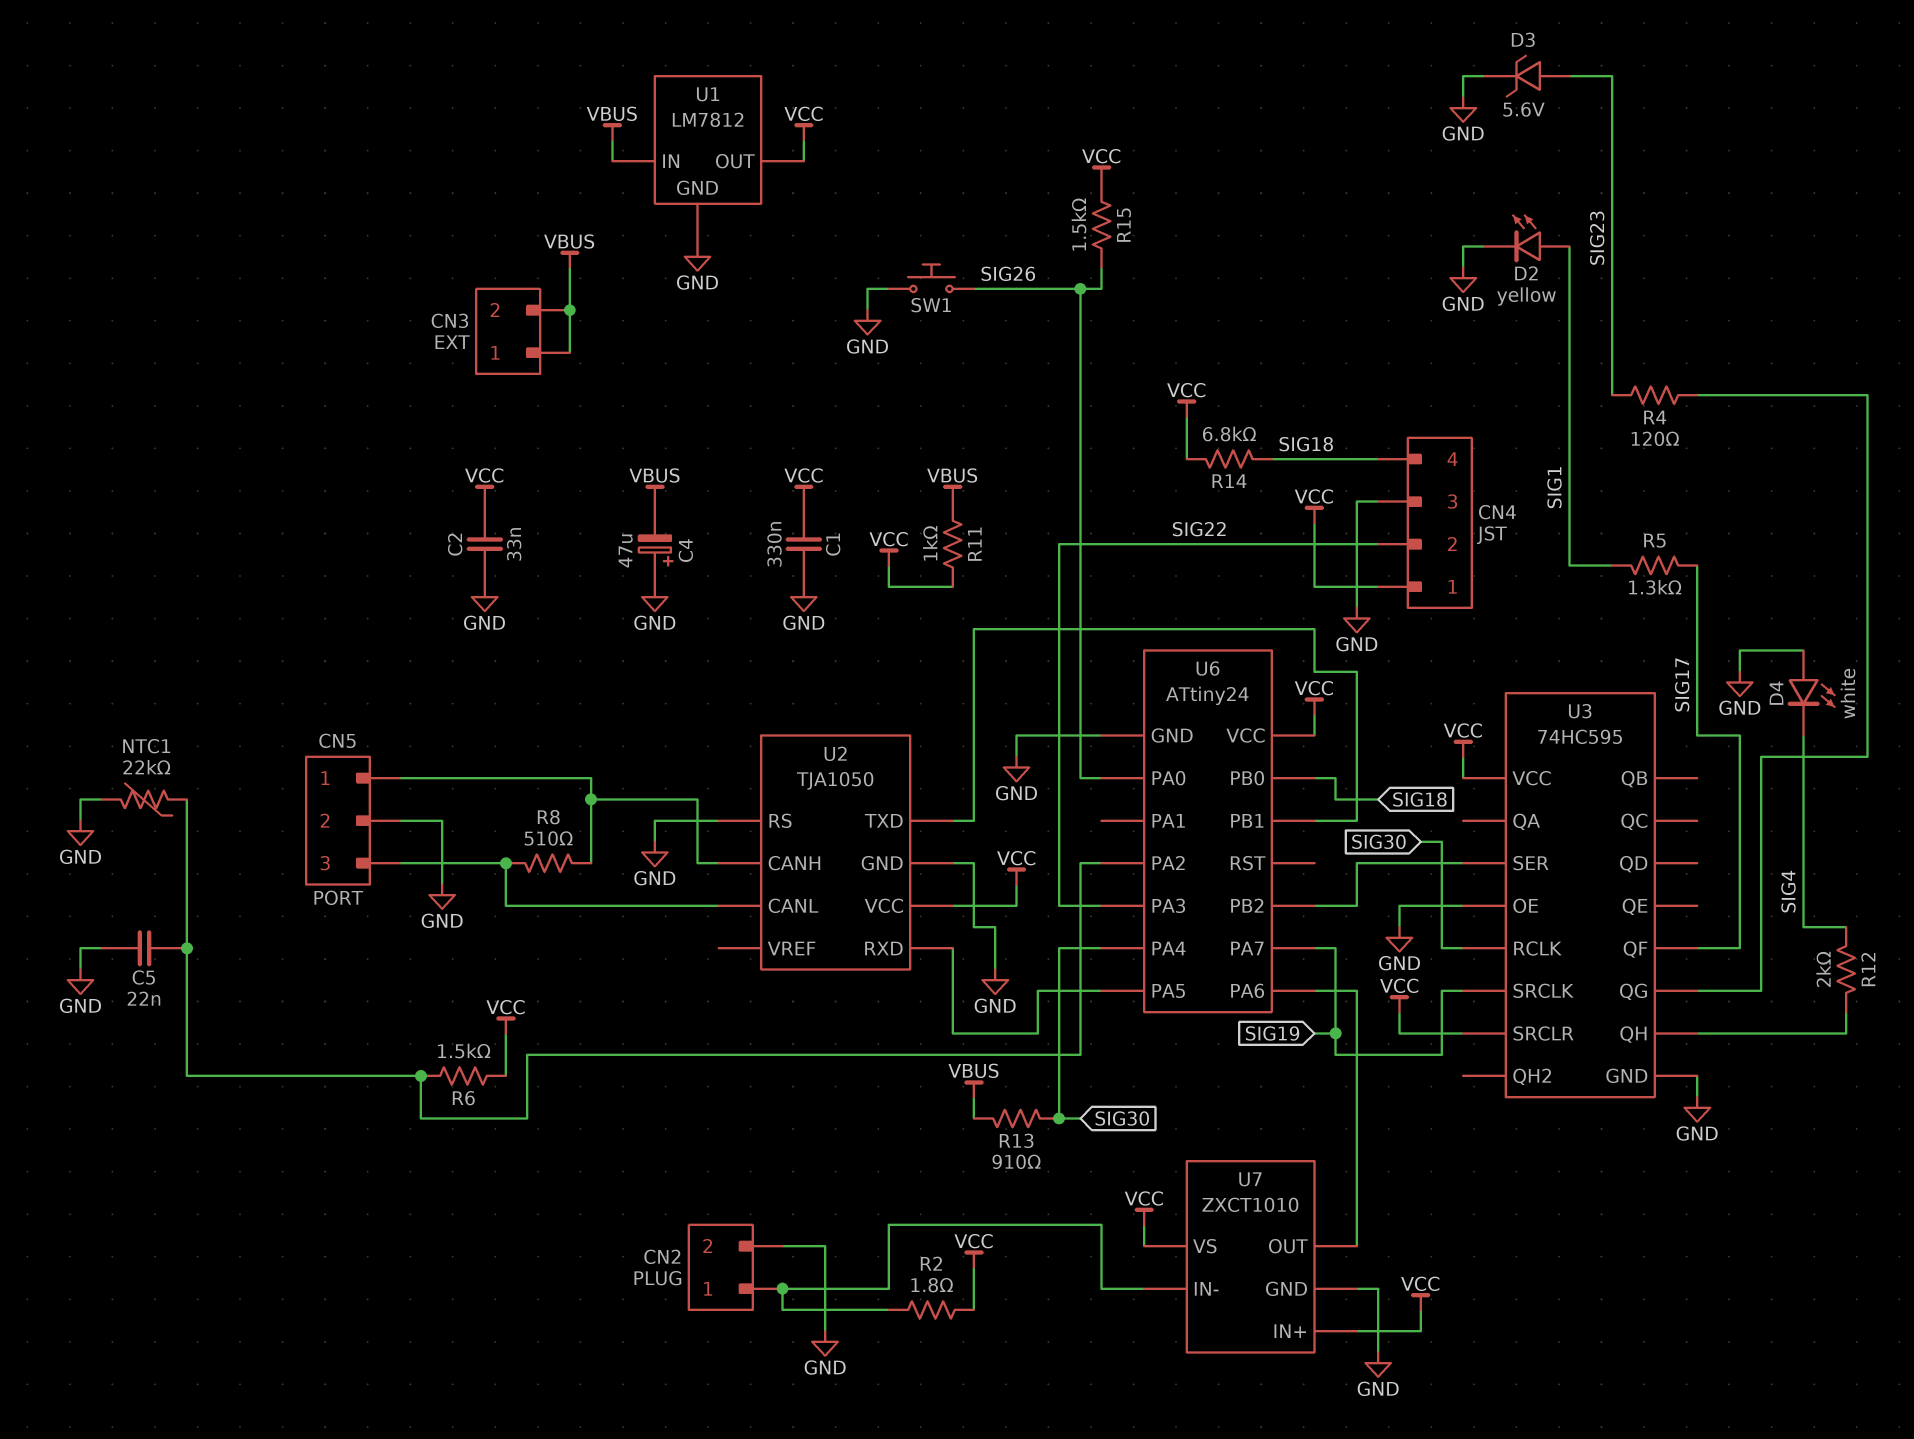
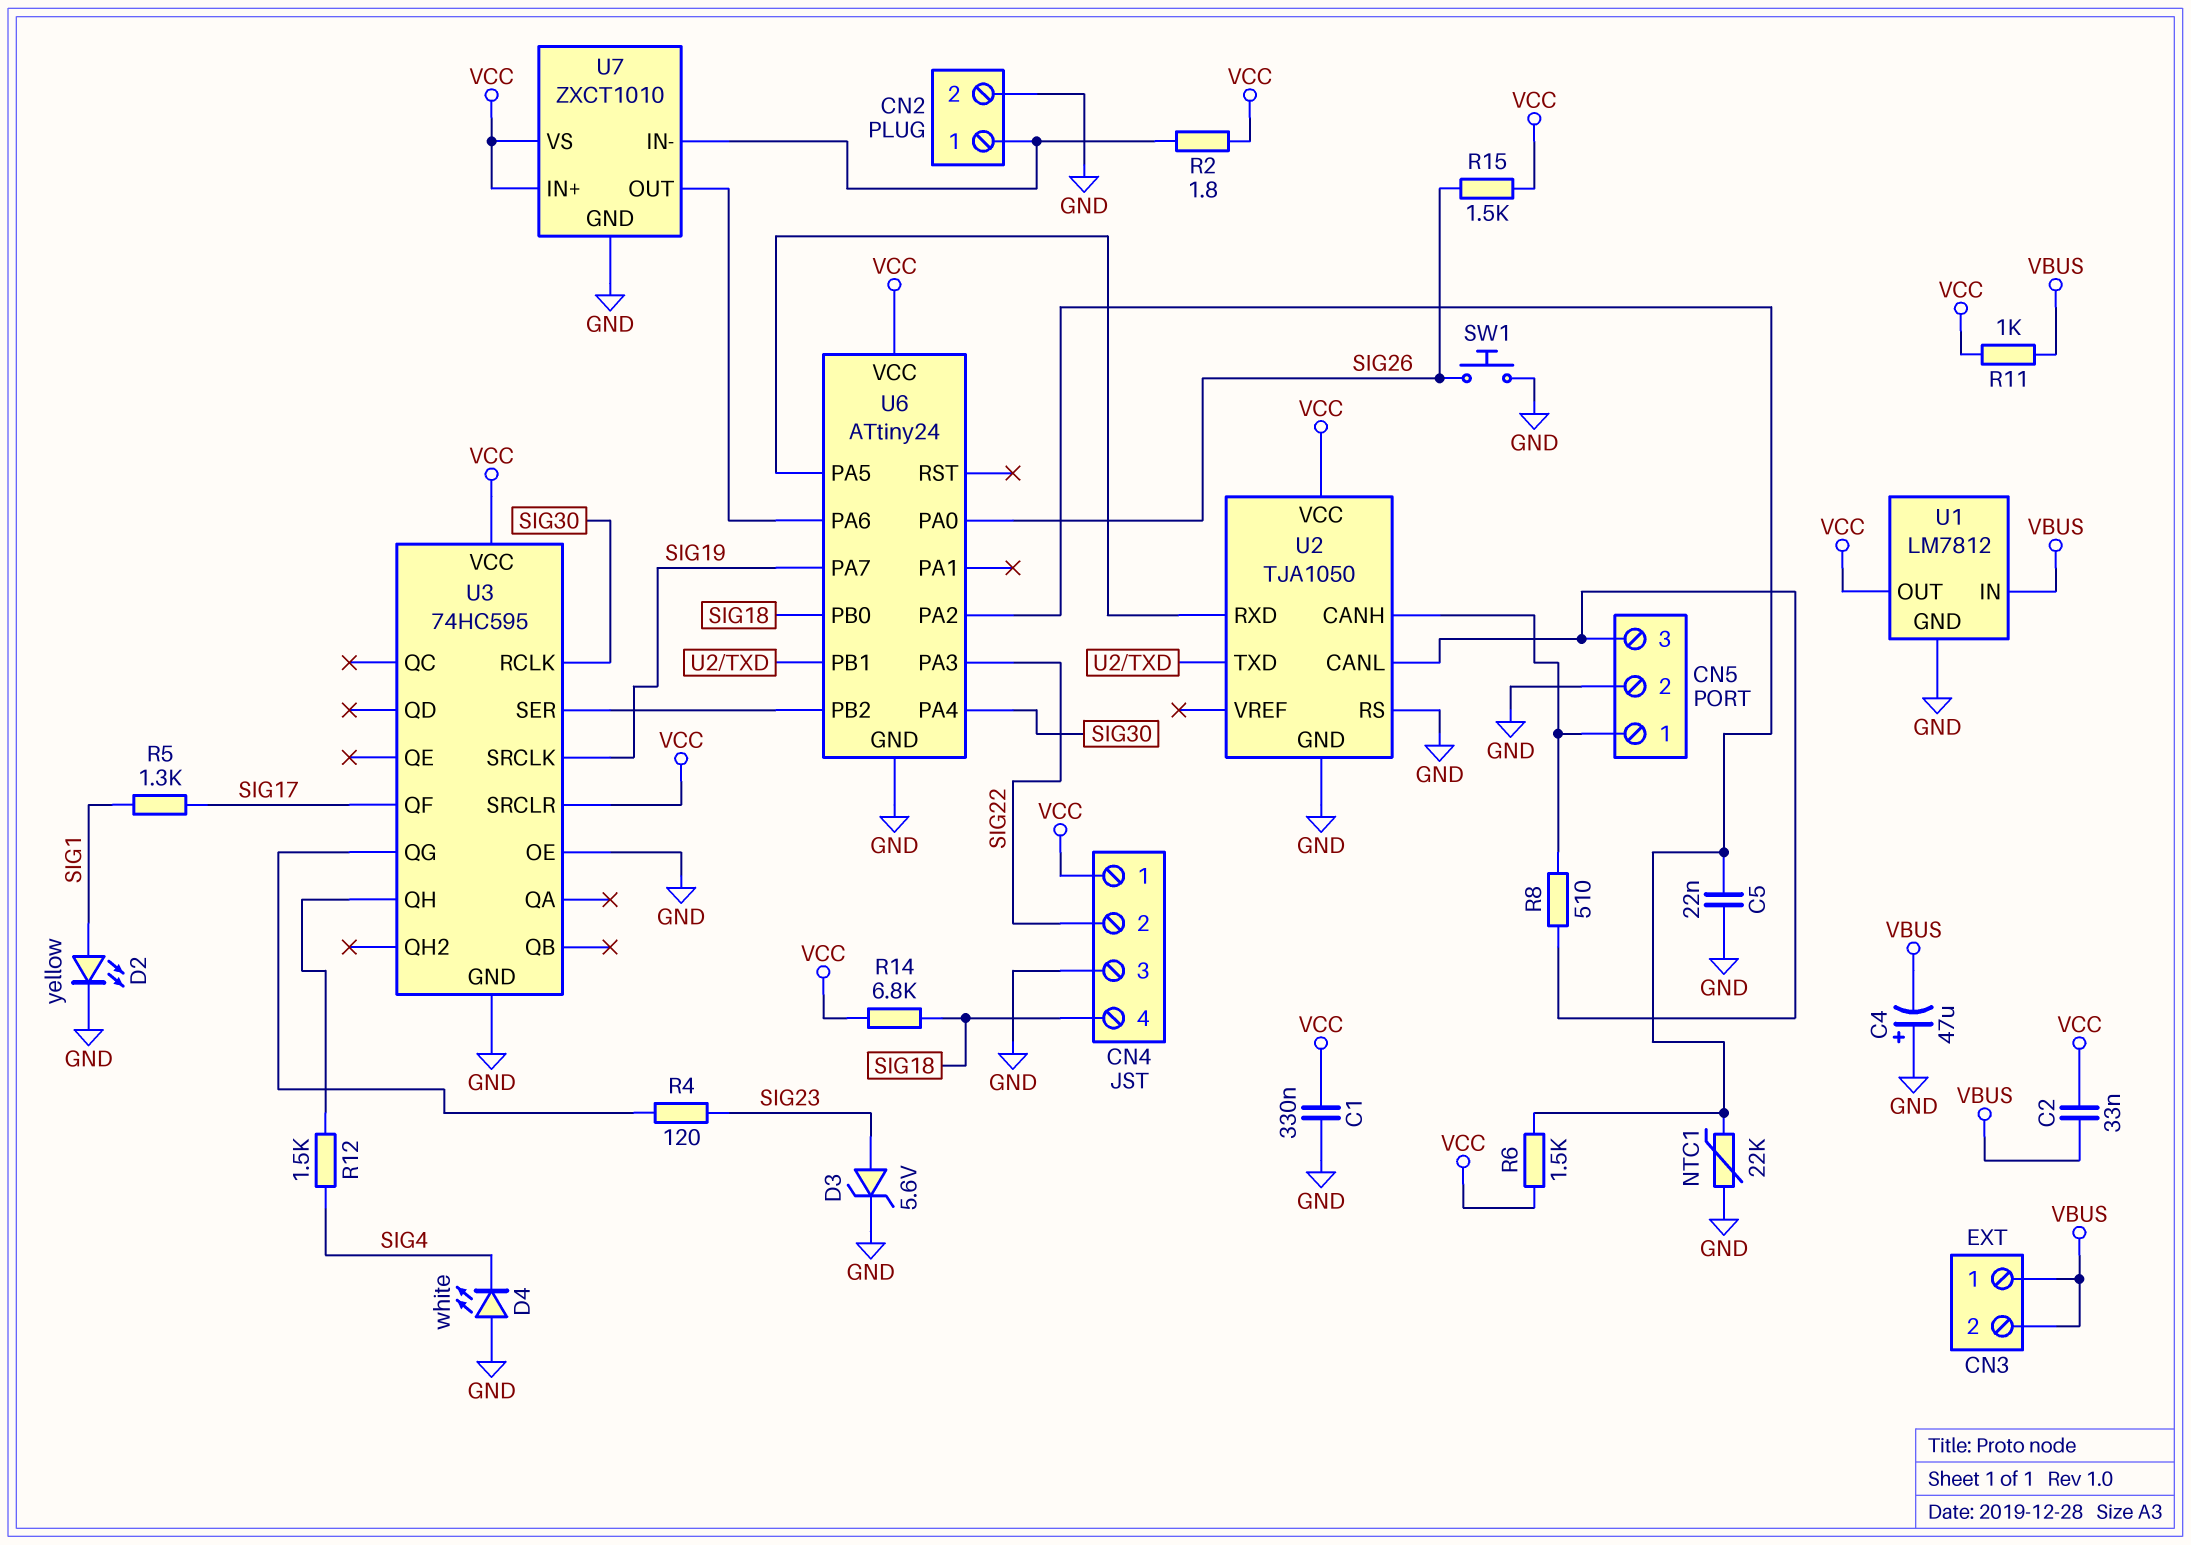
C2: 33nF (GND, VCC) -> 33nF (VBUS, VCC)
R12: 2k (SIG4, U3/QH) -> 1.5k (SIG4, U3/QH)
R13: 910 (SIG30, VBUS) -> none

